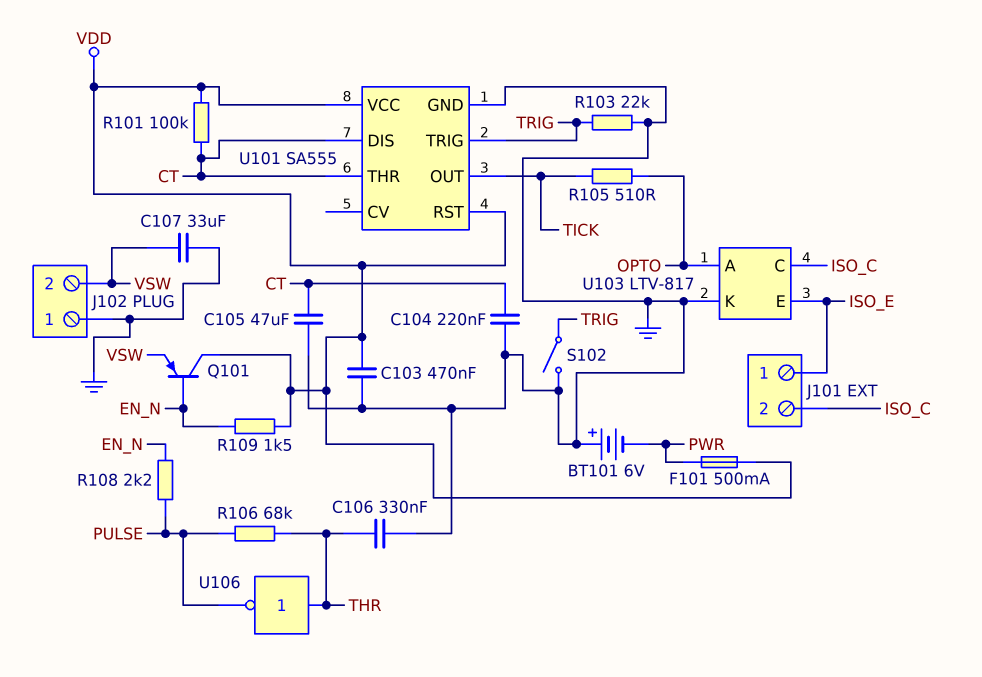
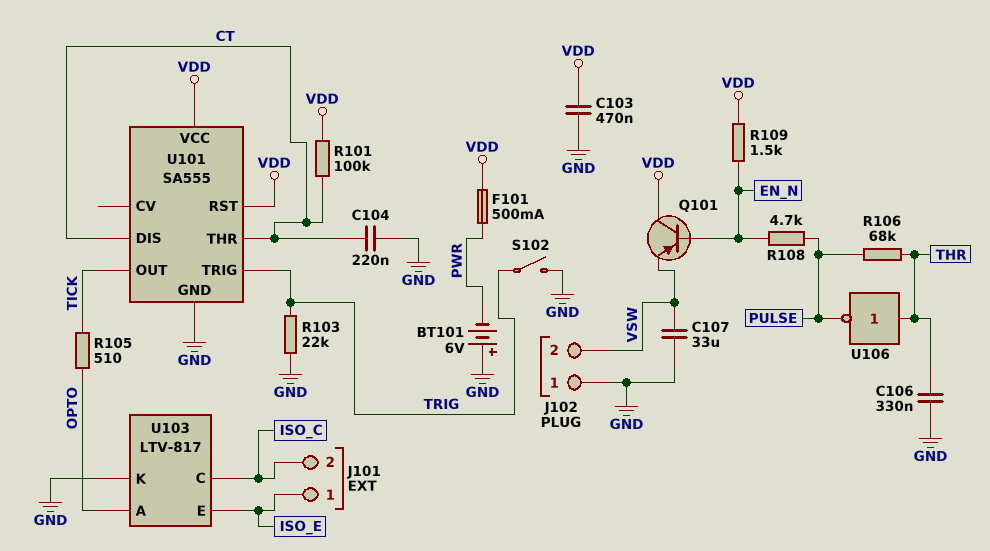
C105: 47uF (CT, GND) -> none
R108: 2.2k (EN_N, PULSE) -> 4.7k (EN_N, PULSE)

